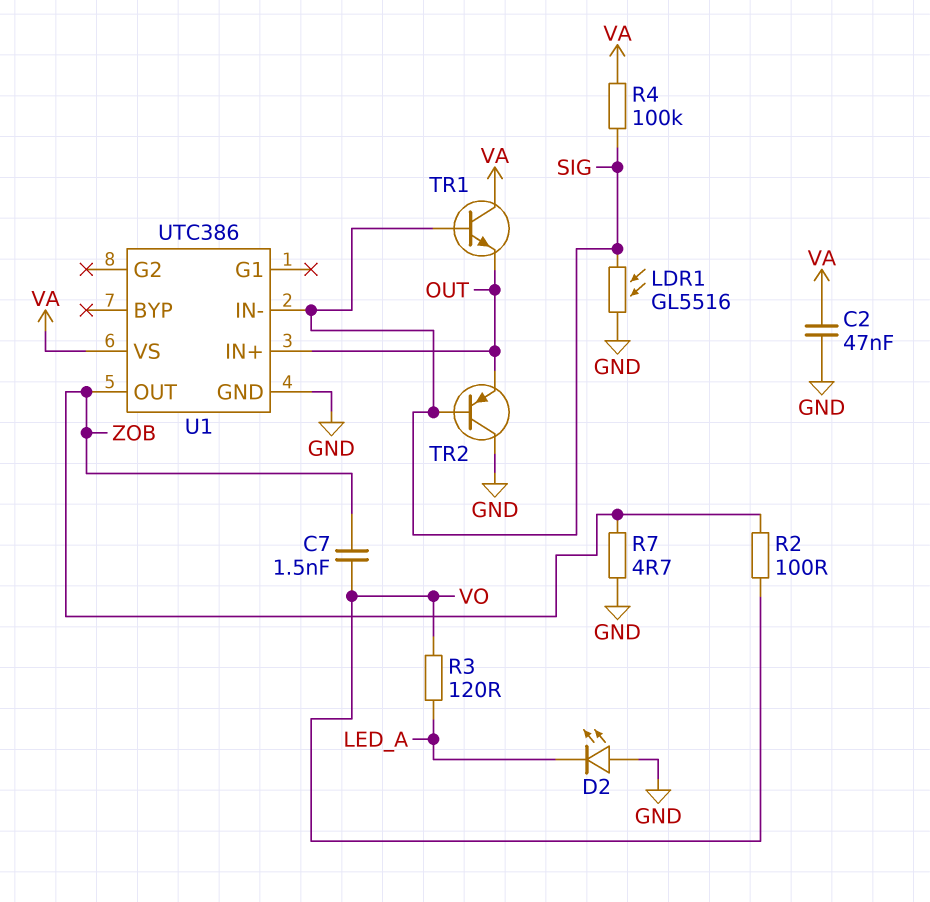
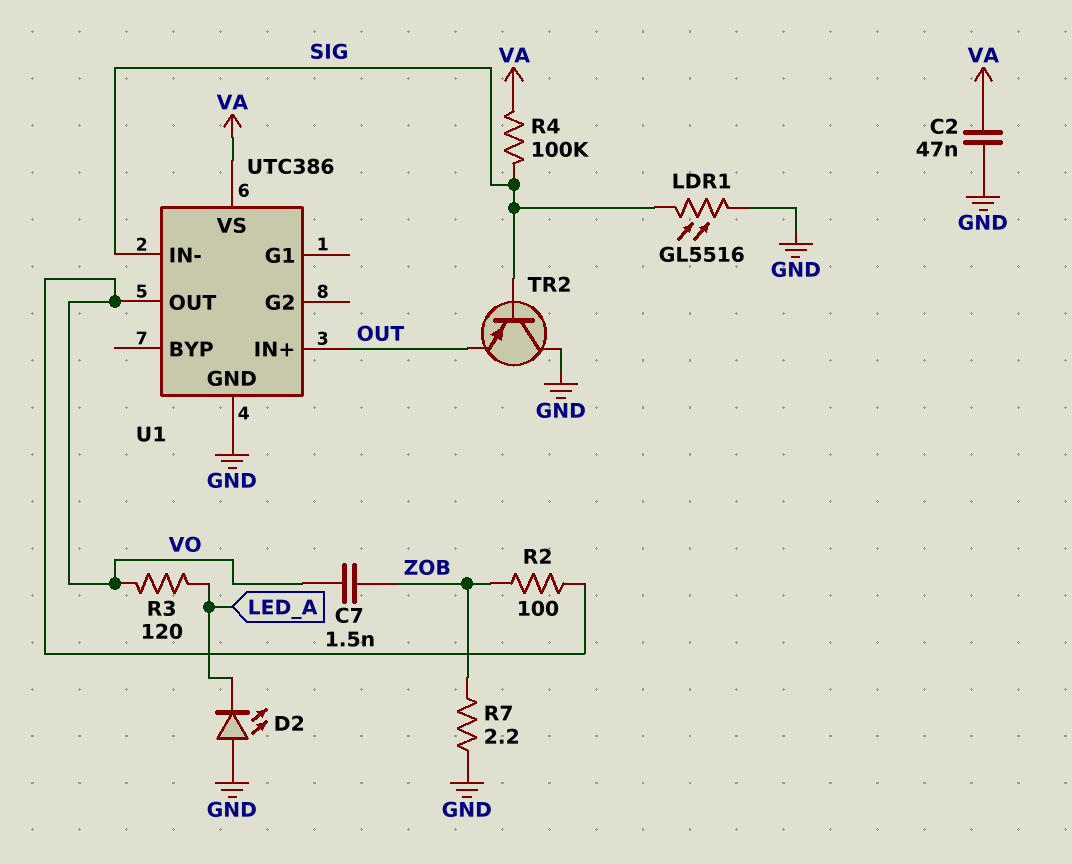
R7: 4.7 (GND, ZOB) -> 2.2 (GND, ZOB)
TR1: NPN (B SIG, C VA, E OUT) -> none
U1 pin OUT: ZOB -> VO

